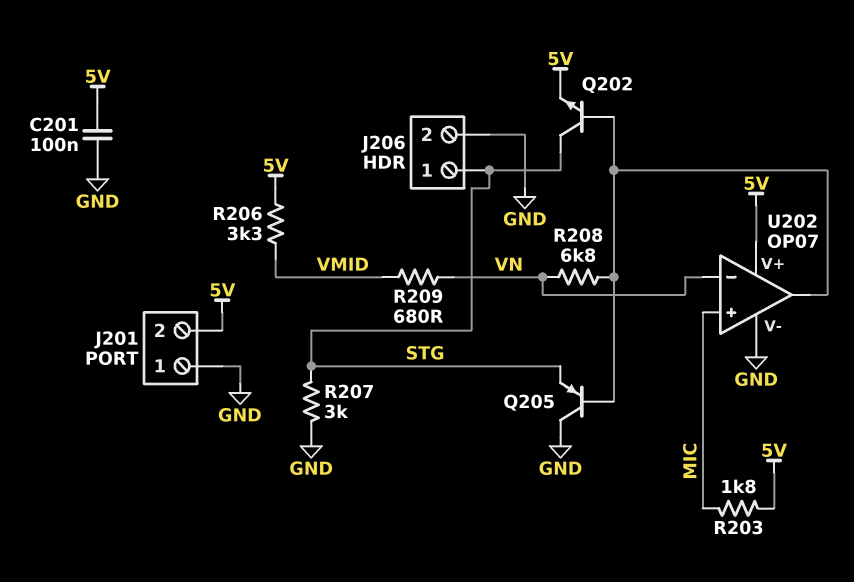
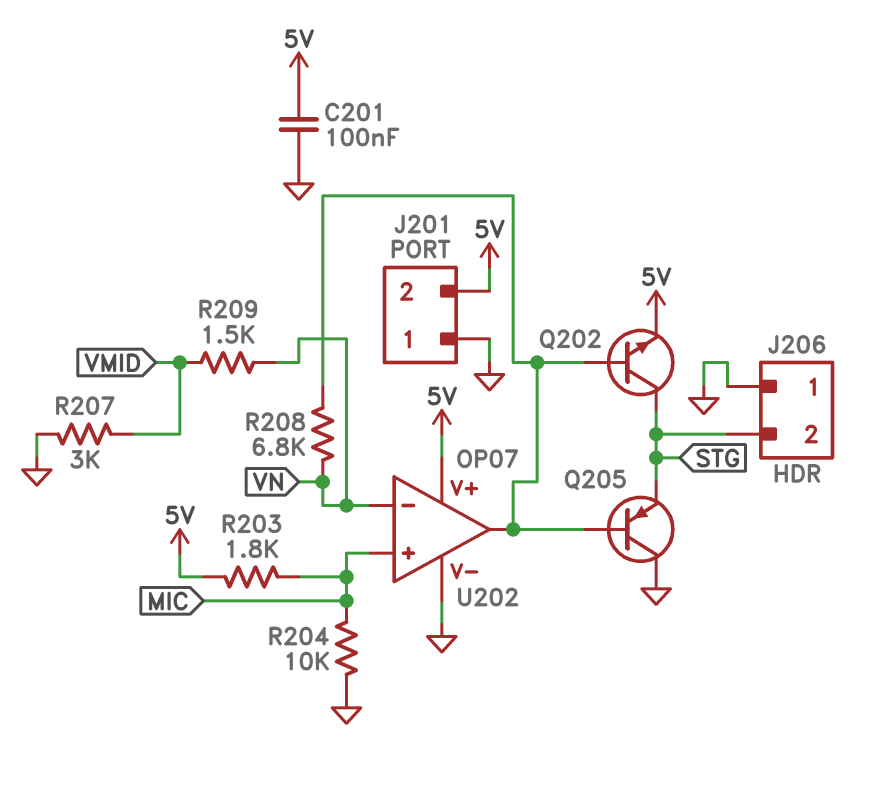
J206 pin 1: STG -> GND
J206 pin 2: GND -> STG
R204: none -> 10k (GND, MIC)
R206: 3.3k (5V, VMID) -> none
R207: 3k (GND, STG) -> 3k (GND, VMID)
R209: 680 (VMID, VN) -> 1.5k (VMID, VN)

